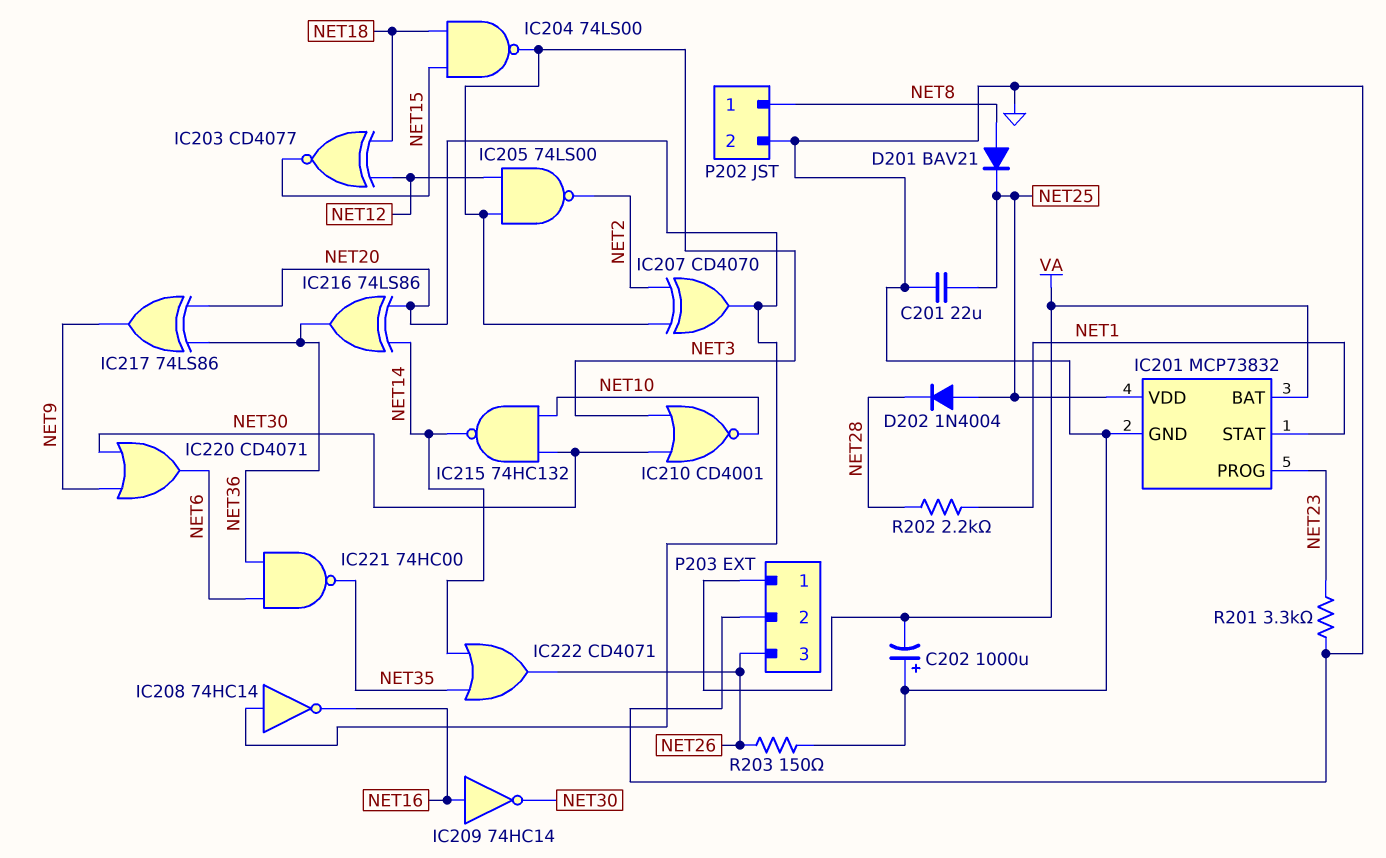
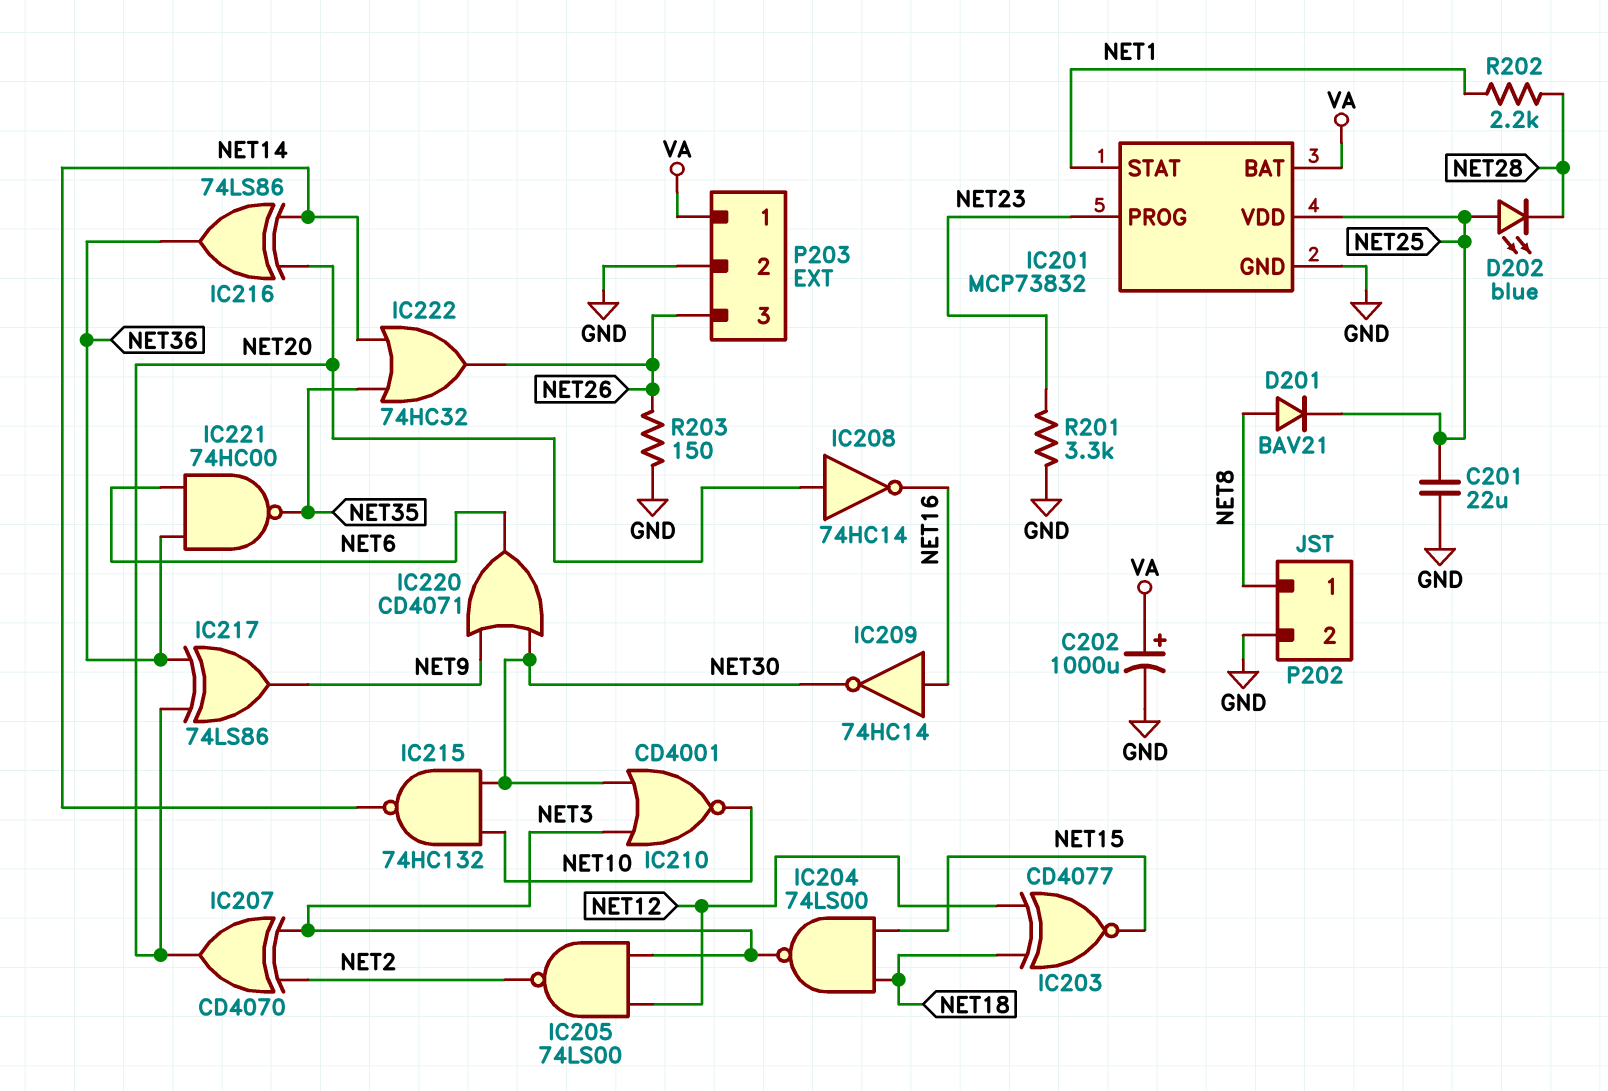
C202: 1000uF (plus GND, minus VA) -> 1000uF (plus VA, minus GND)
D202: diode 1N4004 (A NET25, K NET28) -> LED blue (A NET25, K NET28)
IC222: OR CD4071 (in NET14, in NET35, out NET26) -> OR 74HC32 (in NET14, in NET35, out NET26)

